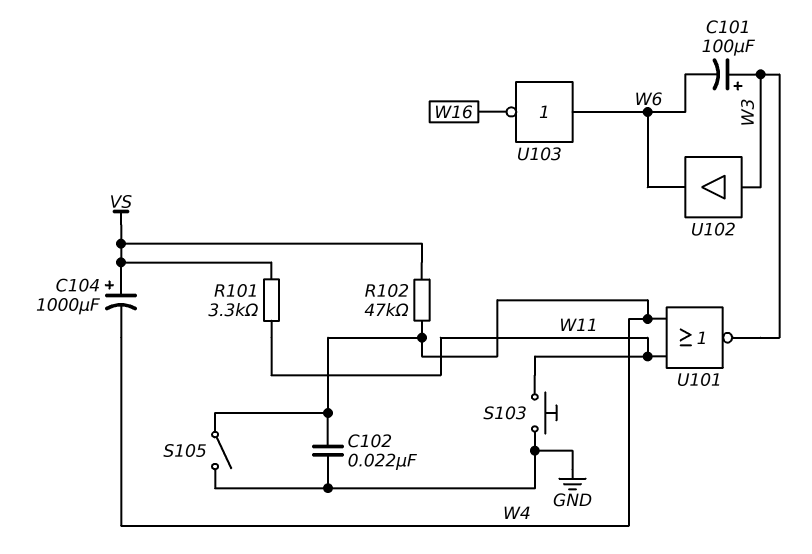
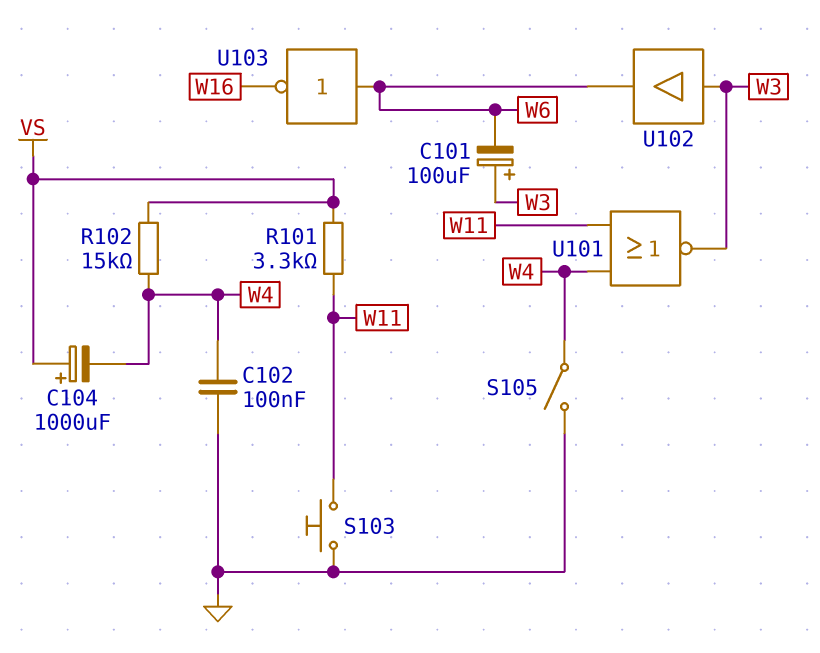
C102: 22nF (GND, W4) -> 100nF (GND, W4)
R102: 47k (VS, W4) -> 15k (VS, W4)

